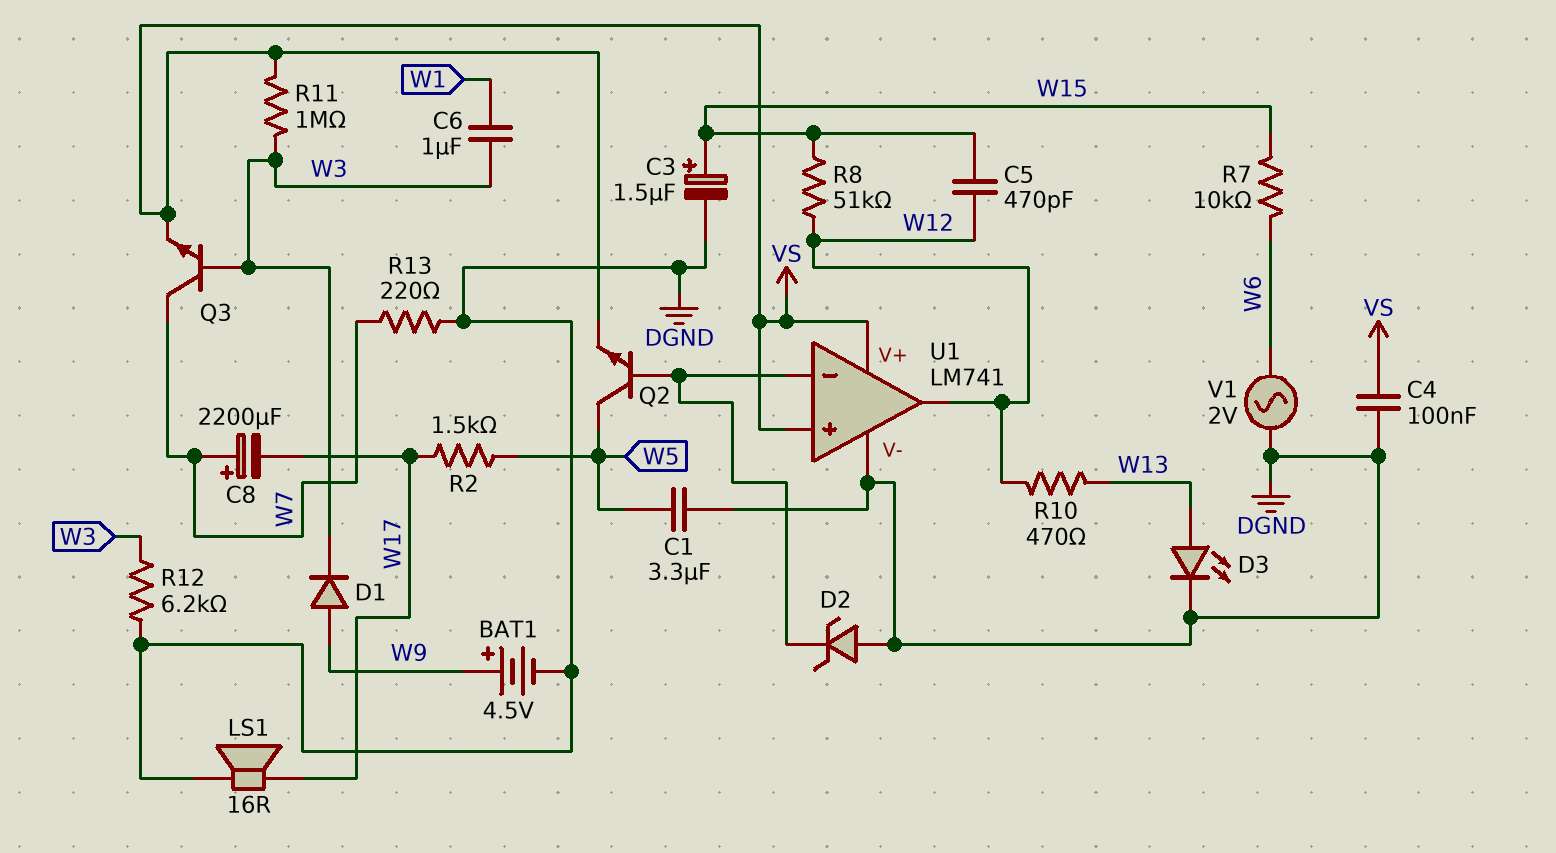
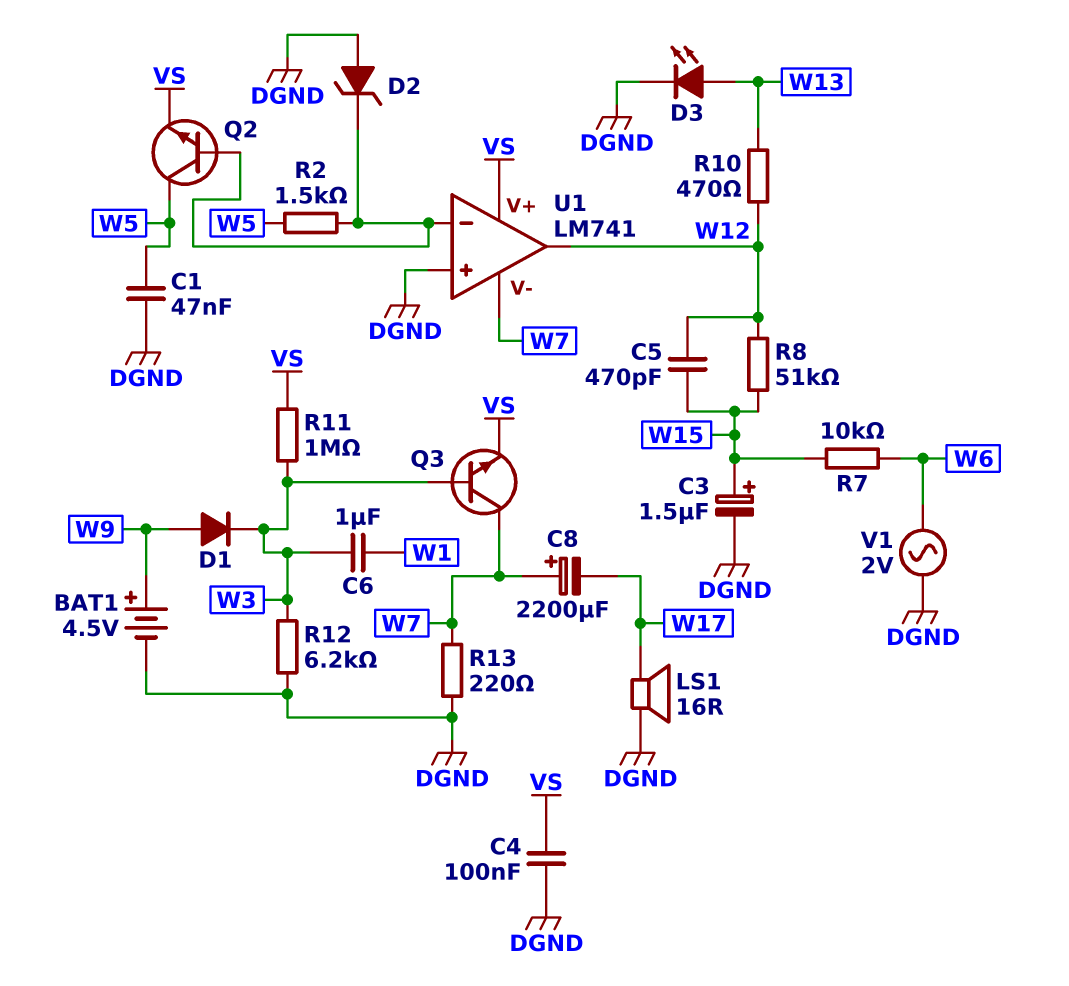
C1: 3.3uF (DGND, W5) -> 47nF (DGND, W5)
R2: 1.5k (W5, W17) -> 1.5k (U1/in-, W5)
U1 pin V-: DGND -> W7
U1 pin in+: VS -> DGND

